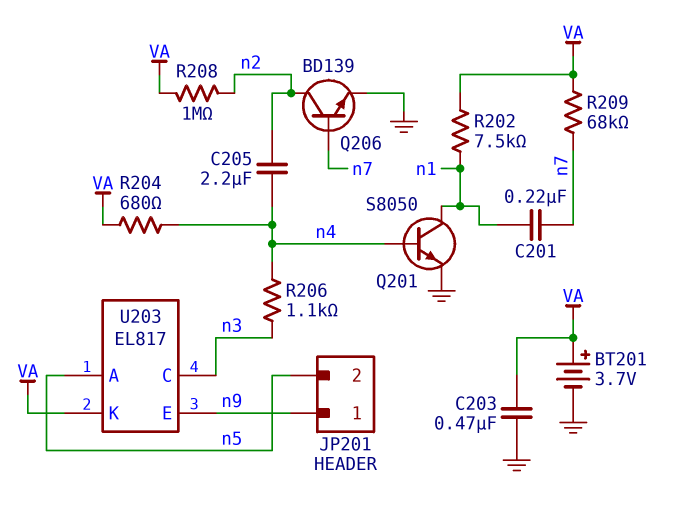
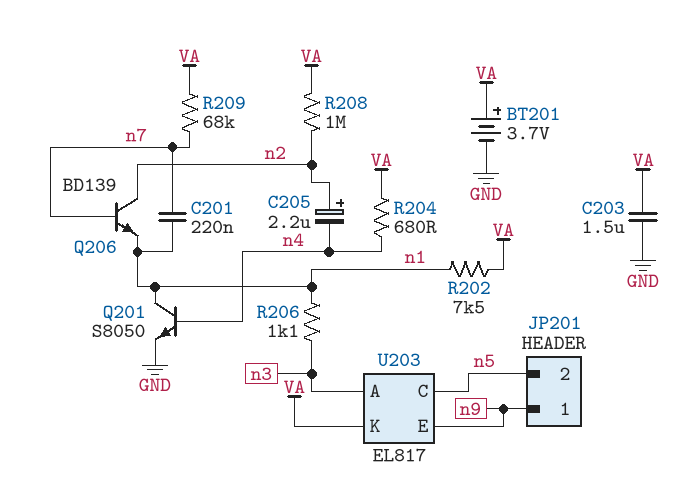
C203: 470nF (GND, VA) -> 1.5uF (GND, VA)
C205: 2.2uF (n2, n4) -> 2.2uF (plus n2, minus n4)
Q206: NPN BD139 (B n7, C n2, E GND) -> NPN BD139 (B n7, C n2, E n1)
R206: 1.1k (n3, n4) -> 1.1k (n1, n3)
U203 pin A: n5 -> n3
U203 pin C: n3 -> n5

